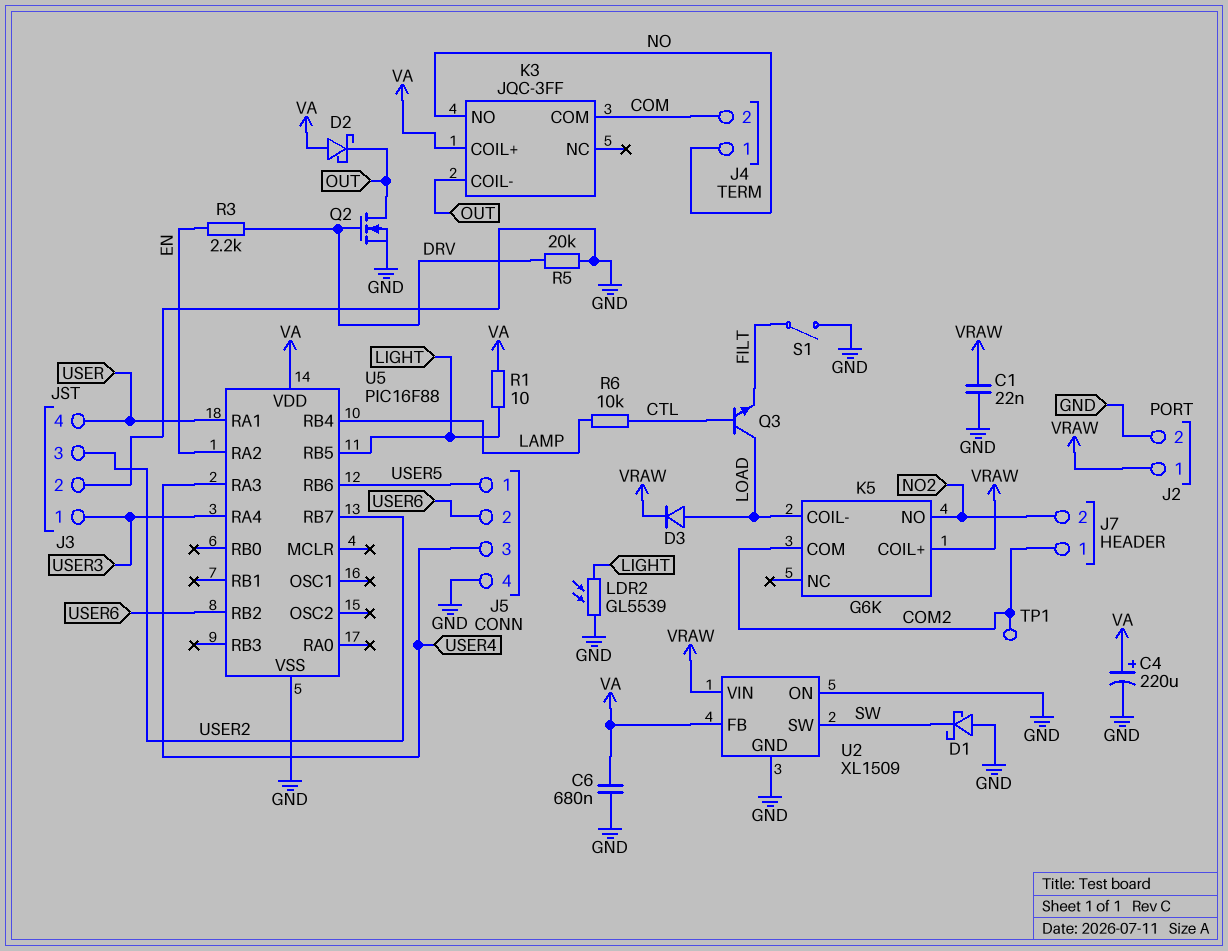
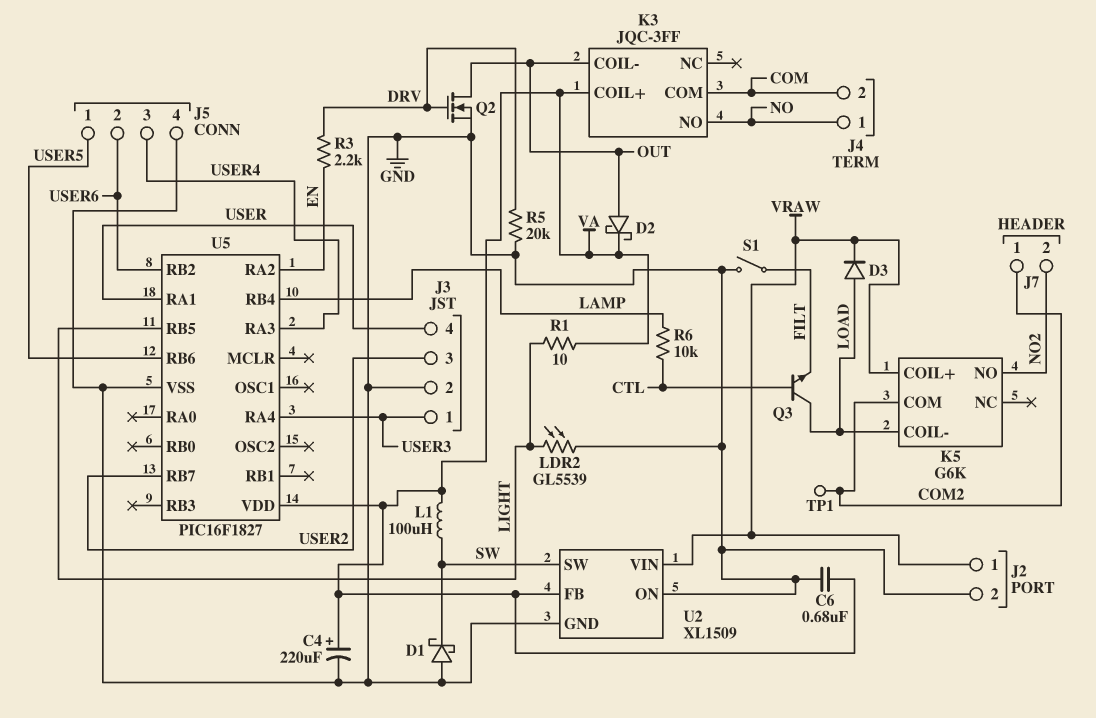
C1: 22nF (GND, VRAW) -> none
D2: schottky (A VA, K OUT) -> schottky (A OUT, K VA)
L1: none -> 100uH (SW, VA)
U5: PIC16F88 -> PIC16F1827

